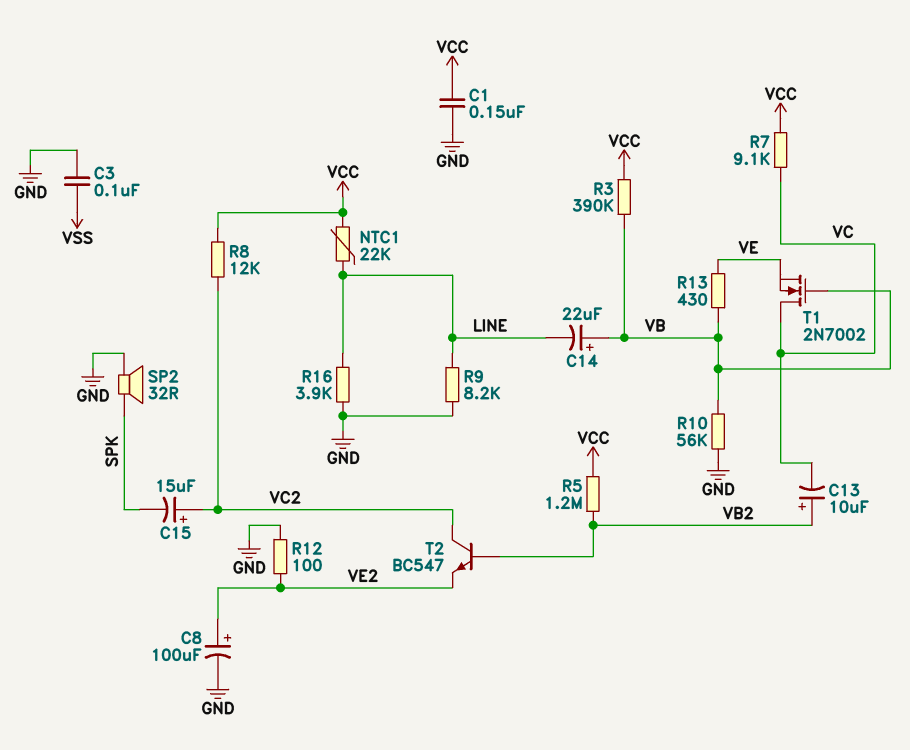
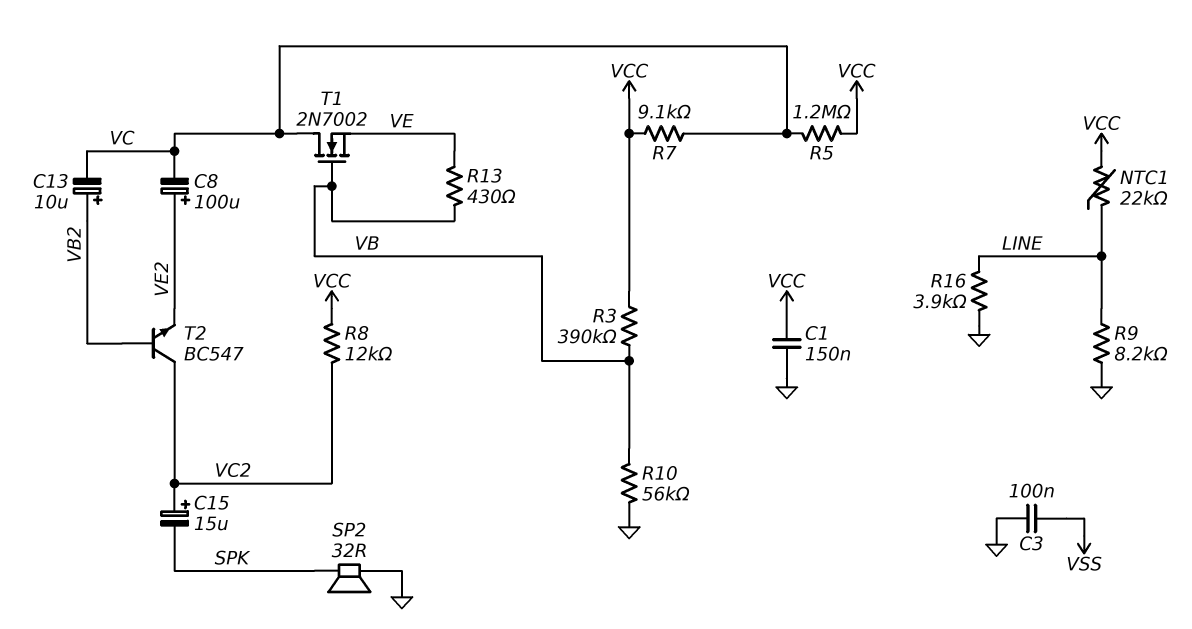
C8: 100uF (plus VE2, minus GND) -> 100uF (plus VE2, minus VC)
C14: 22uF (plus VB, minus LINE) -> none
R5: 1.2M (VB2, VCC) -> 1.2M (VC, VCC)
R12: 100 (GND, VE2) -> none

